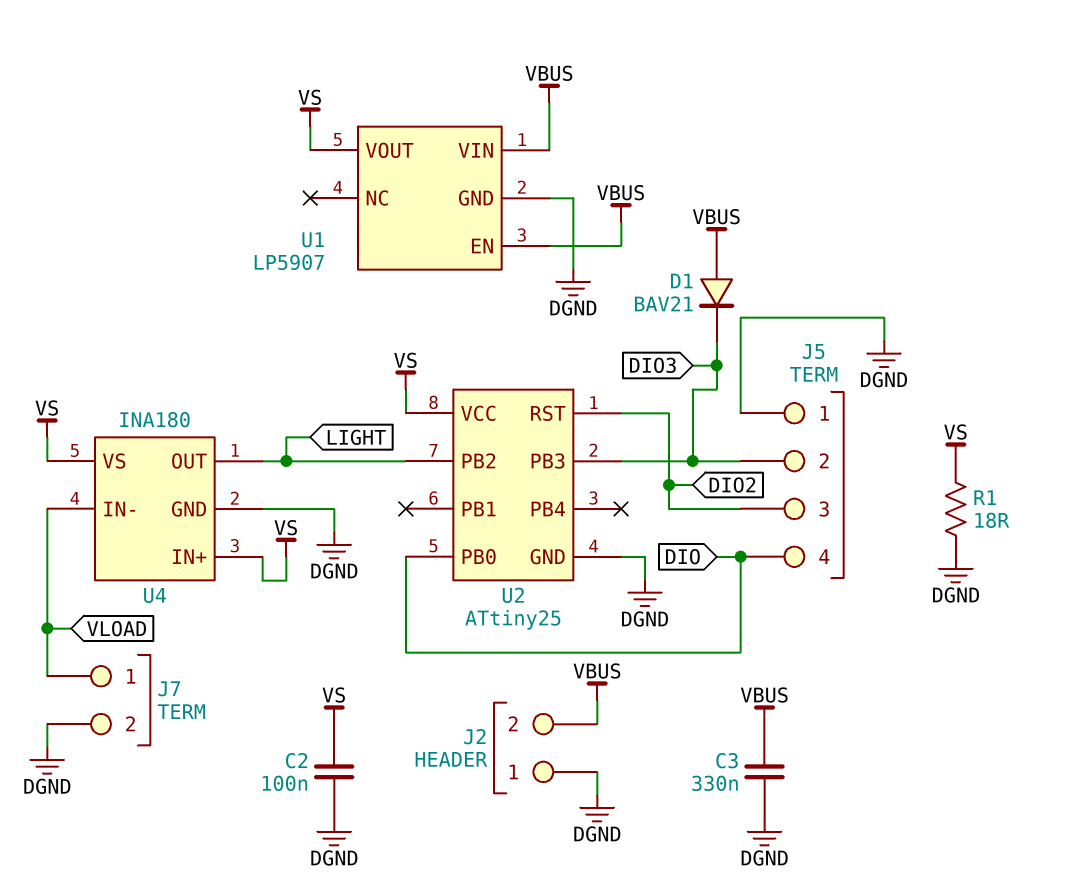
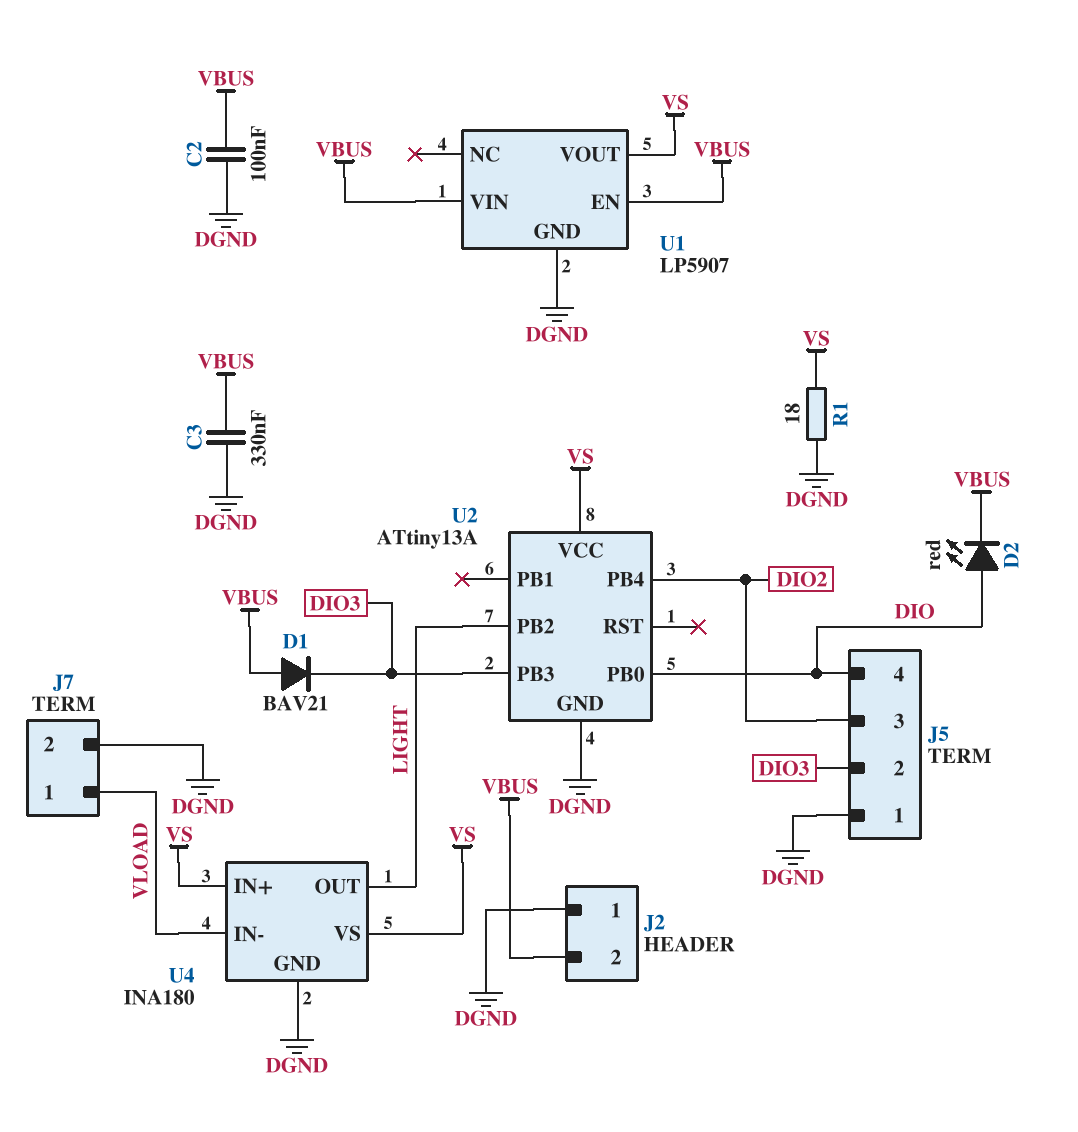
C2: 100nF (DGND, VS) -> 100nF (DGND, VBUS)
D2: none -> LED red (A DIO, K VBUS)
U2: ATtiny25 -> ATtiny13A
U2 pin PB4: none -> DIO2
U2 pin RST: DIO2 -> none

